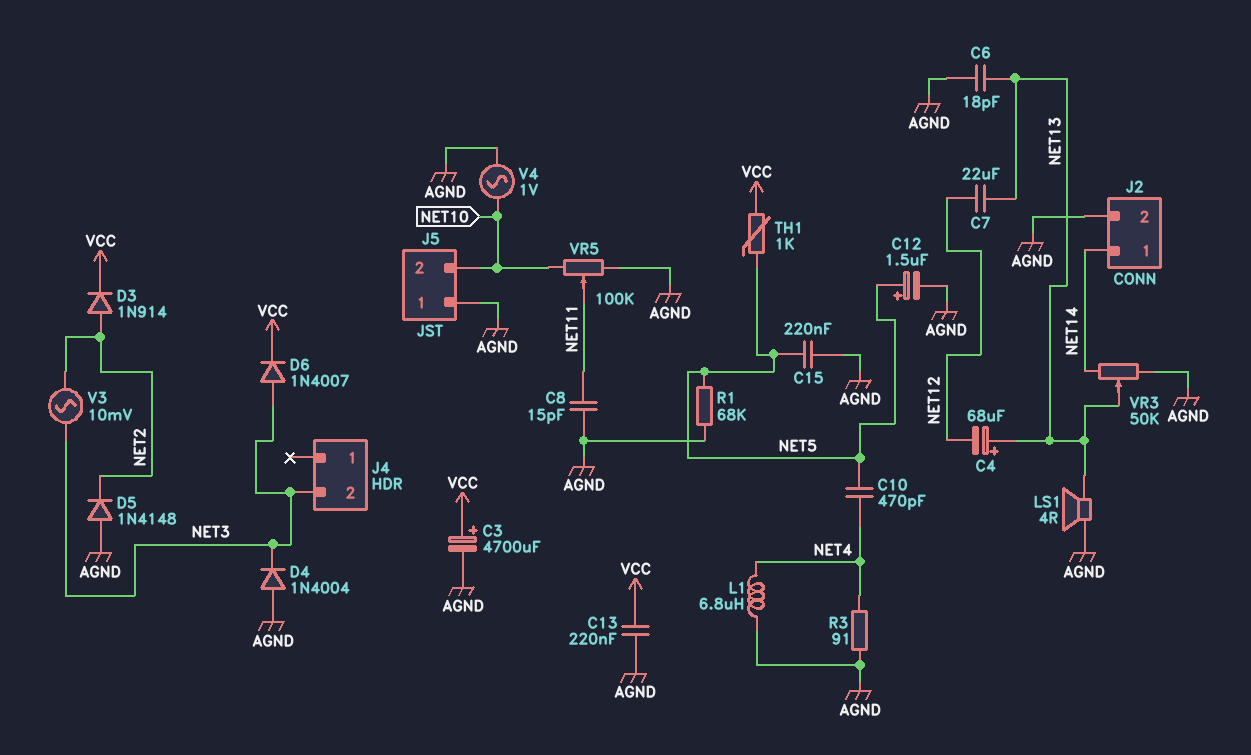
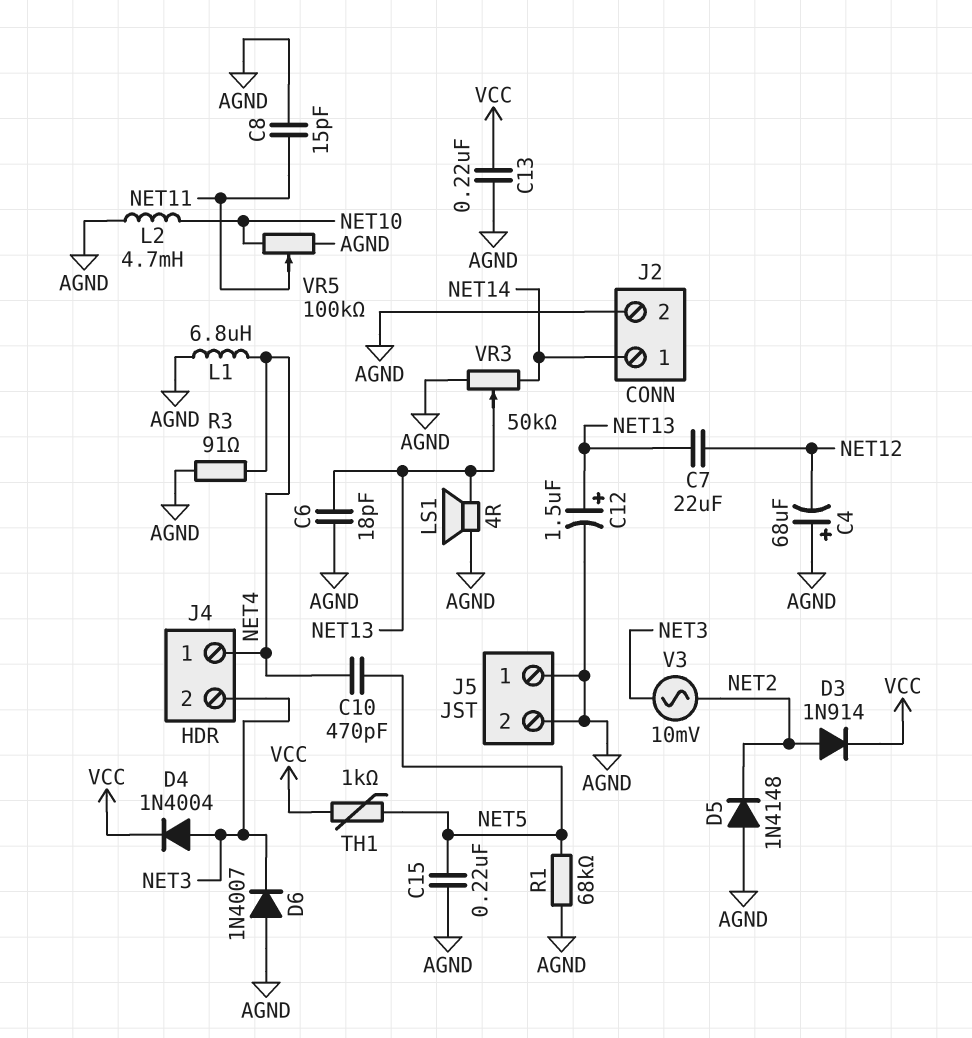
C3: 4700uF (plus VCC, minus AGND) -> none
C4: 68uF (plus NET13, minus NET12) -> 68uF (plus AGND, minus NET12)
C12: 1.5uF (plus NET5, minus AGND) -> 1.5uF (plus NET13, minus AGND)
D4: diode 1N4004 (A AGND, K NET3) -> diode 1N4004 (A NET3, K VCC)
D6: diode 1N4007 (A NET3, K VCC) -> diode 1N4007 (A AGND, K NET3)
J4 pin 1: none -> NET4
J5 pin 2: NET10 -> AGND
L2: none -> 4.7mH (AGND, NET10)
V4: AC 1V (AGND, NET10) -> none

